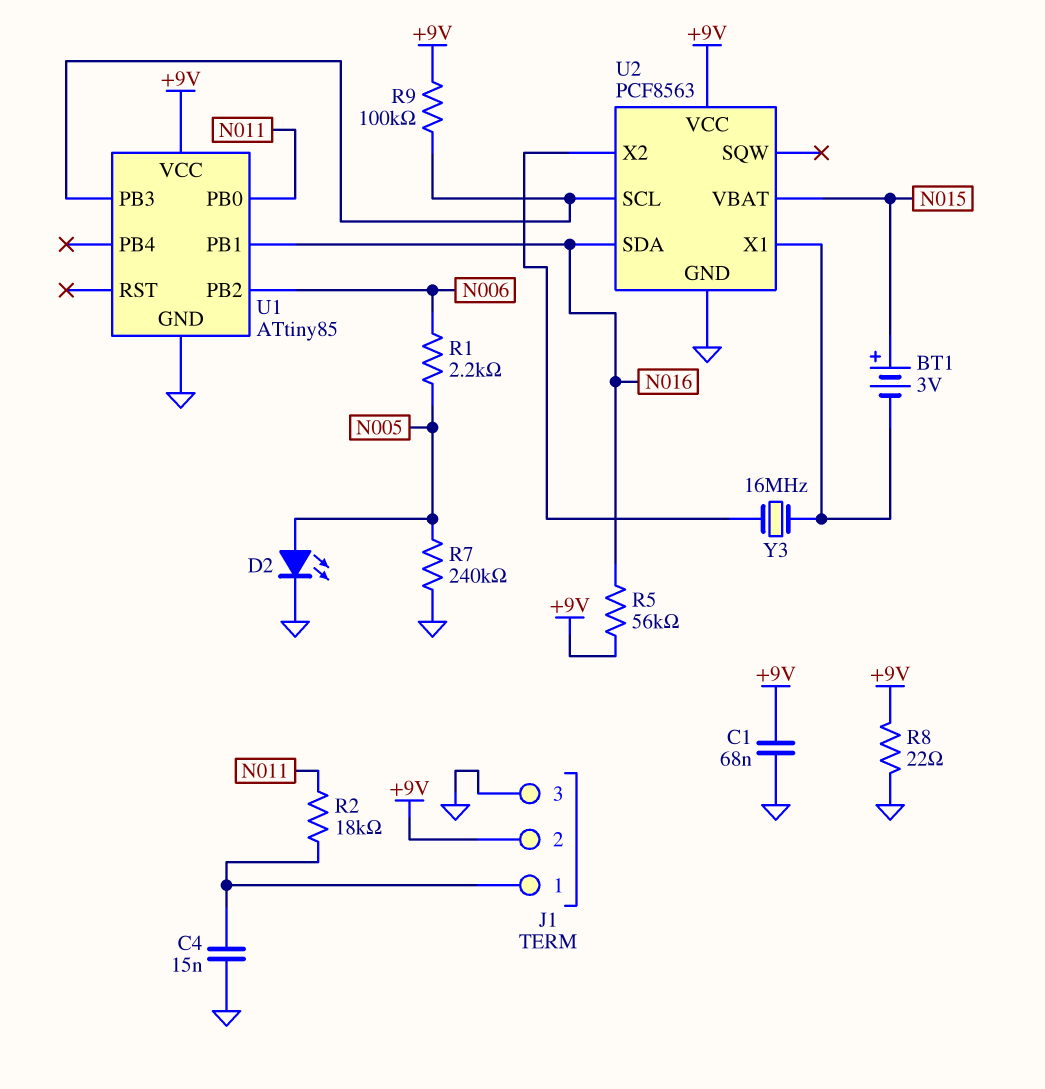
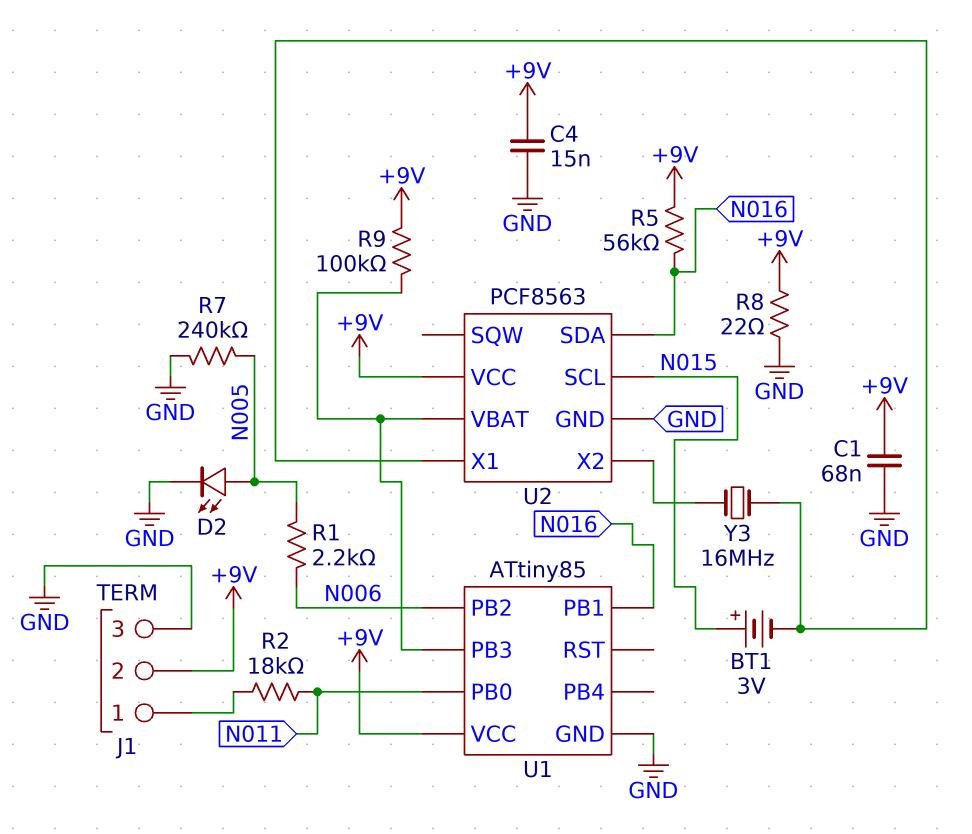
C4: 15nF (GND, J1/1) -> 15nF (+9V, GND)
U2 pin SCL: U1/PB3 -> N015
U2 pin VBAT: N015 -> U1/PB3

